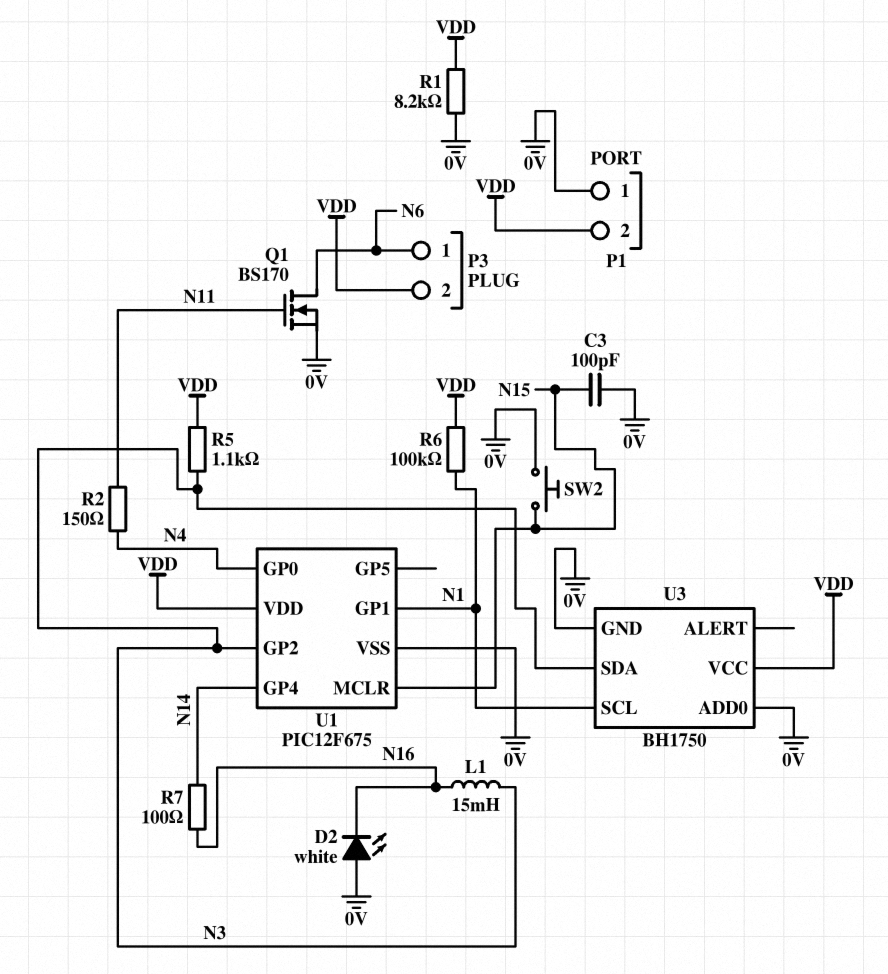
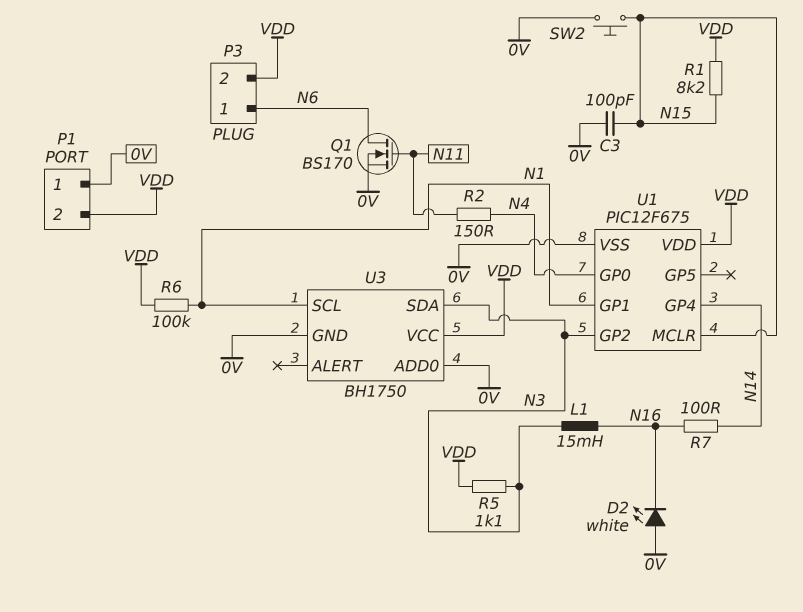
R1: 8.2k (0V, VDD) -> 8.2k (N15, VDD)

